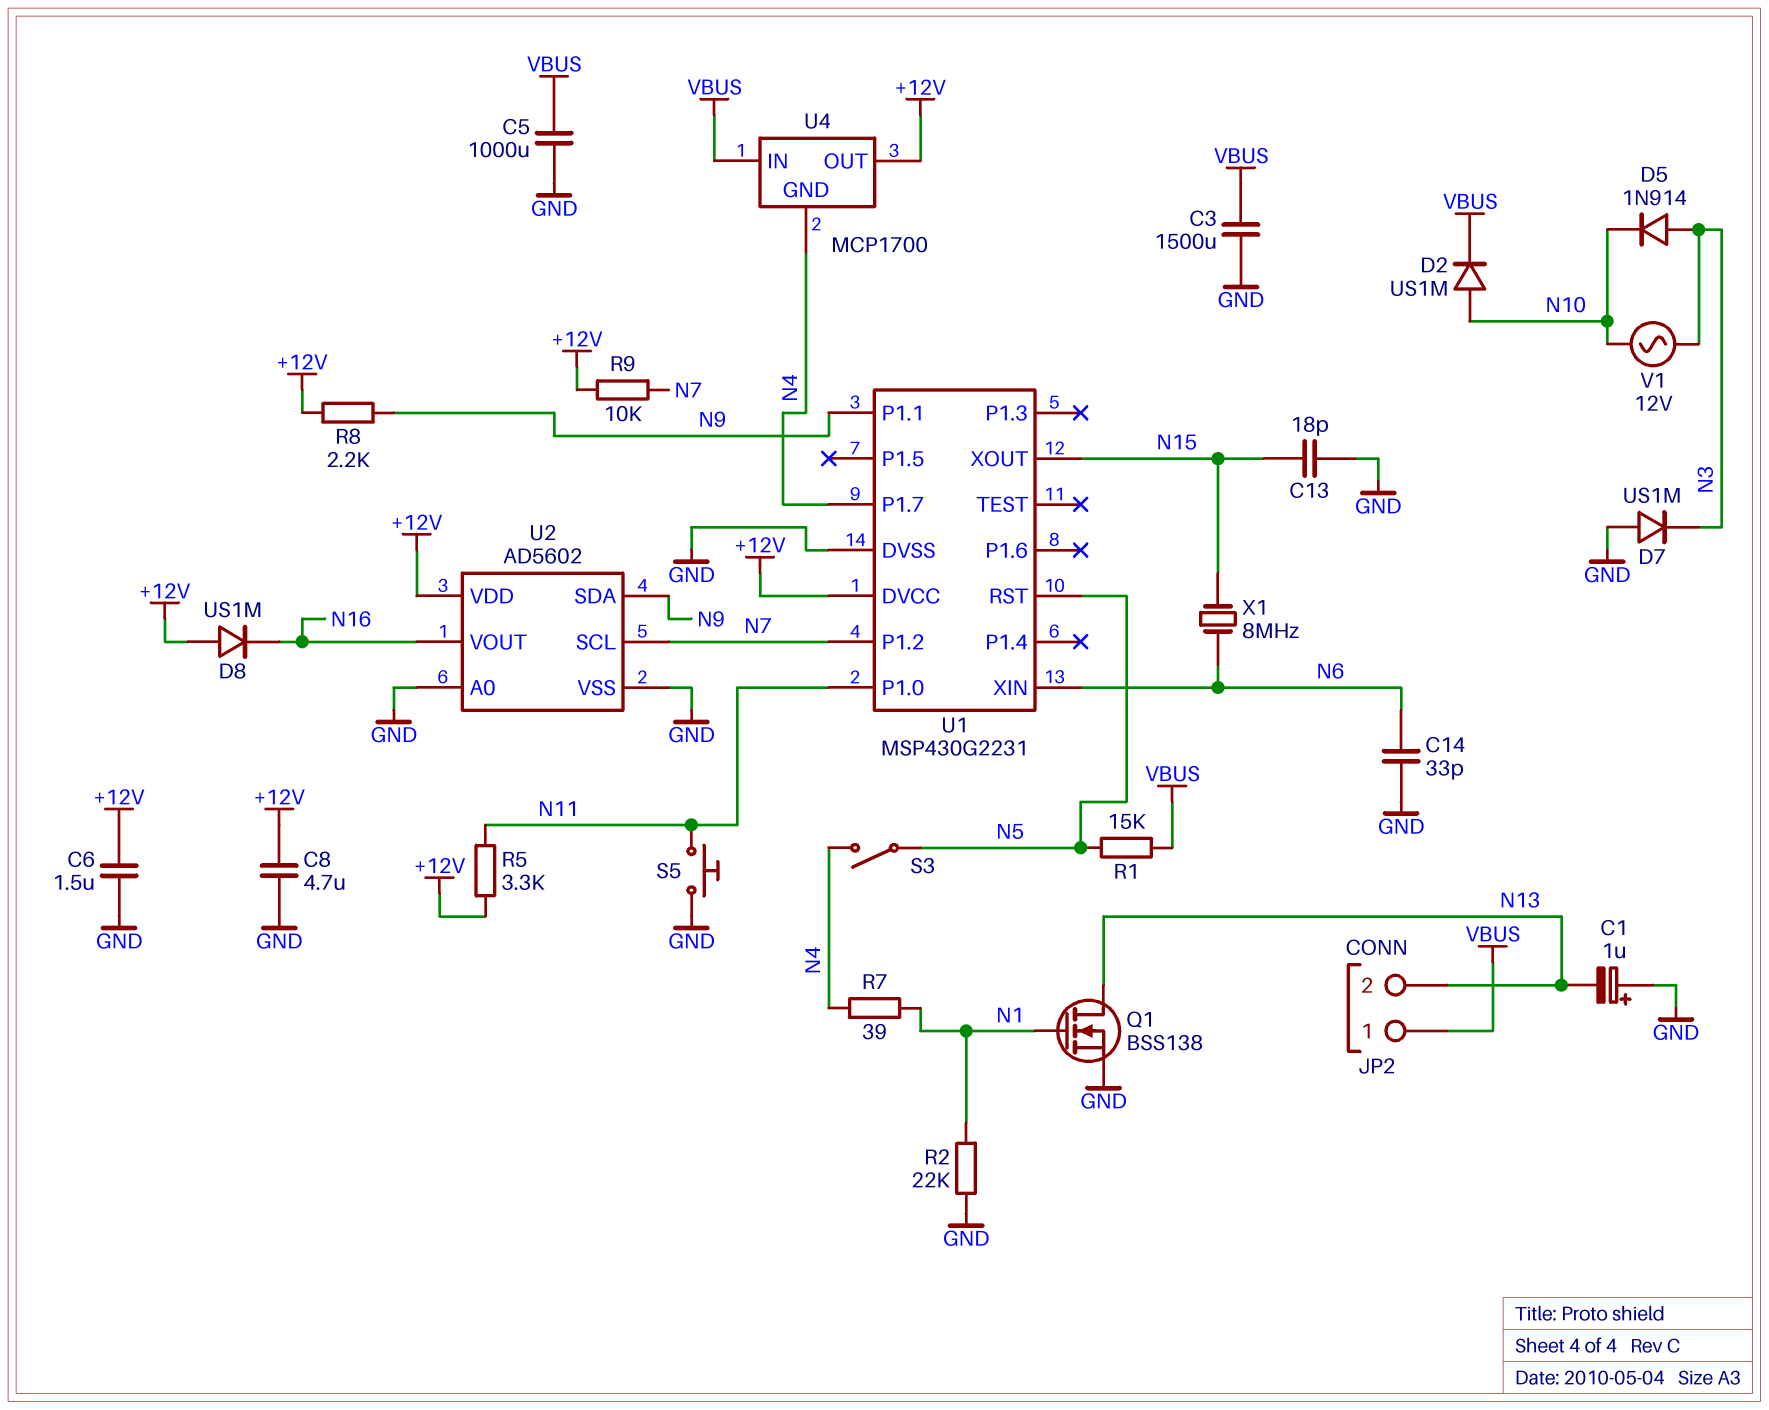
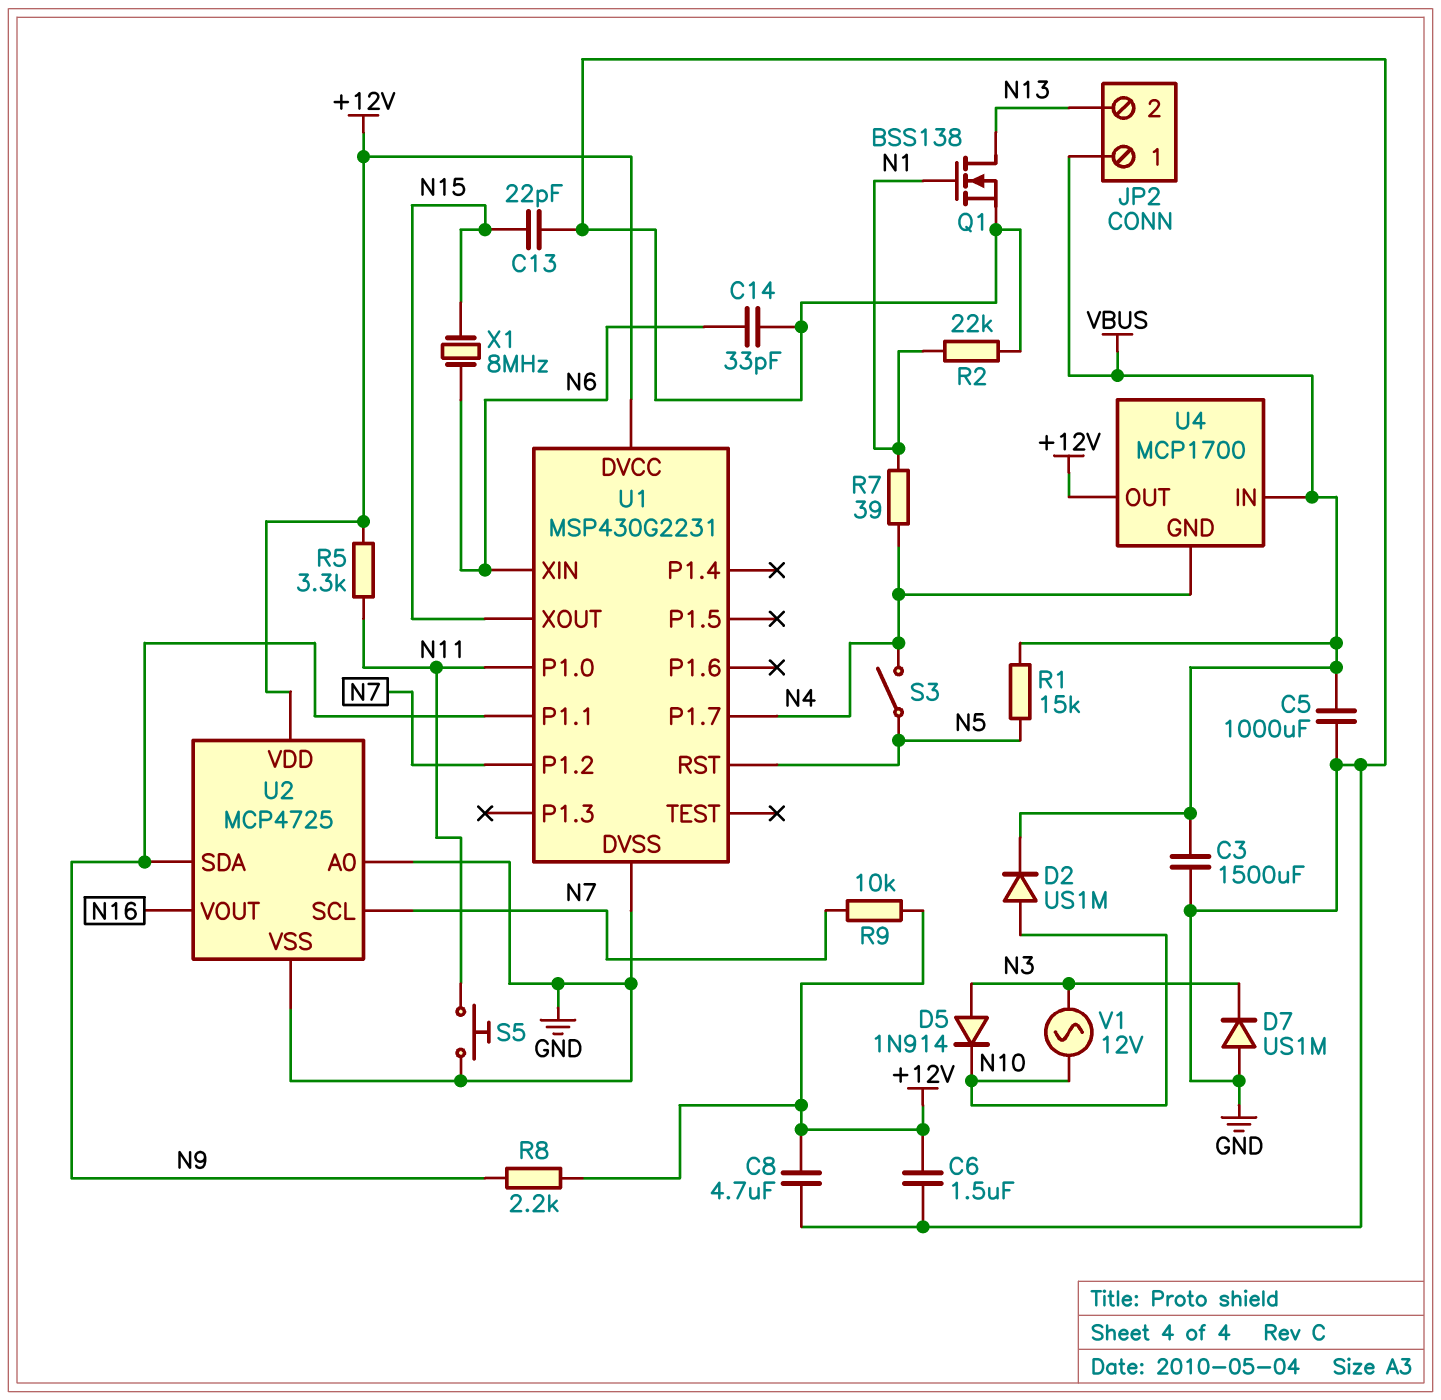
C1: 1uF (plus GND, minus N13) -> none
C13: 18pF (GND, N15) -> 22pF (GND, N15)
D8: diode US1M (A +12V, K N16) -> none
U2: AD5602 -> MCP4725

